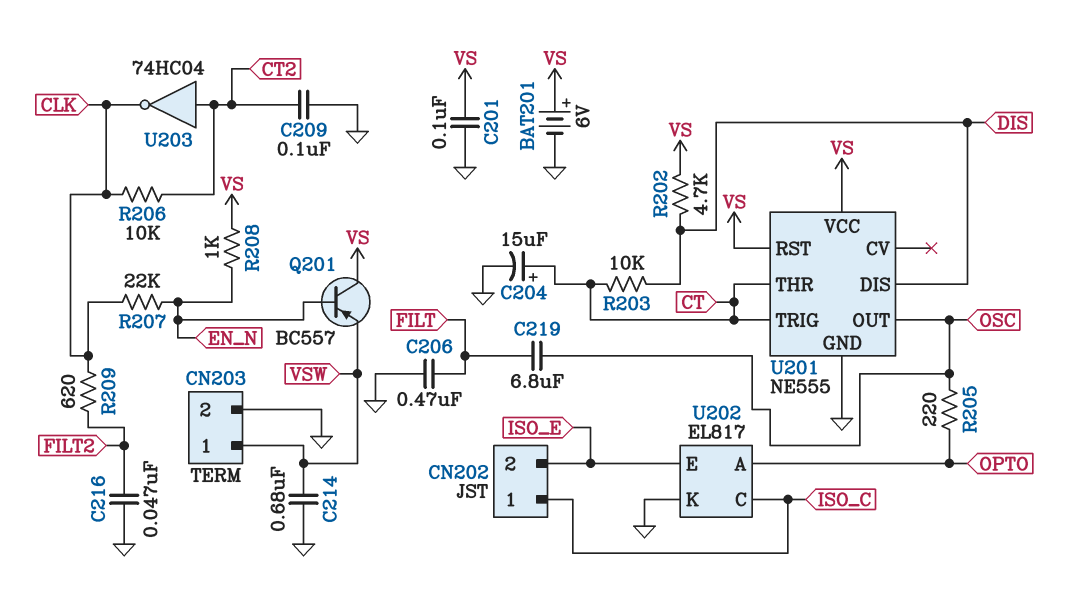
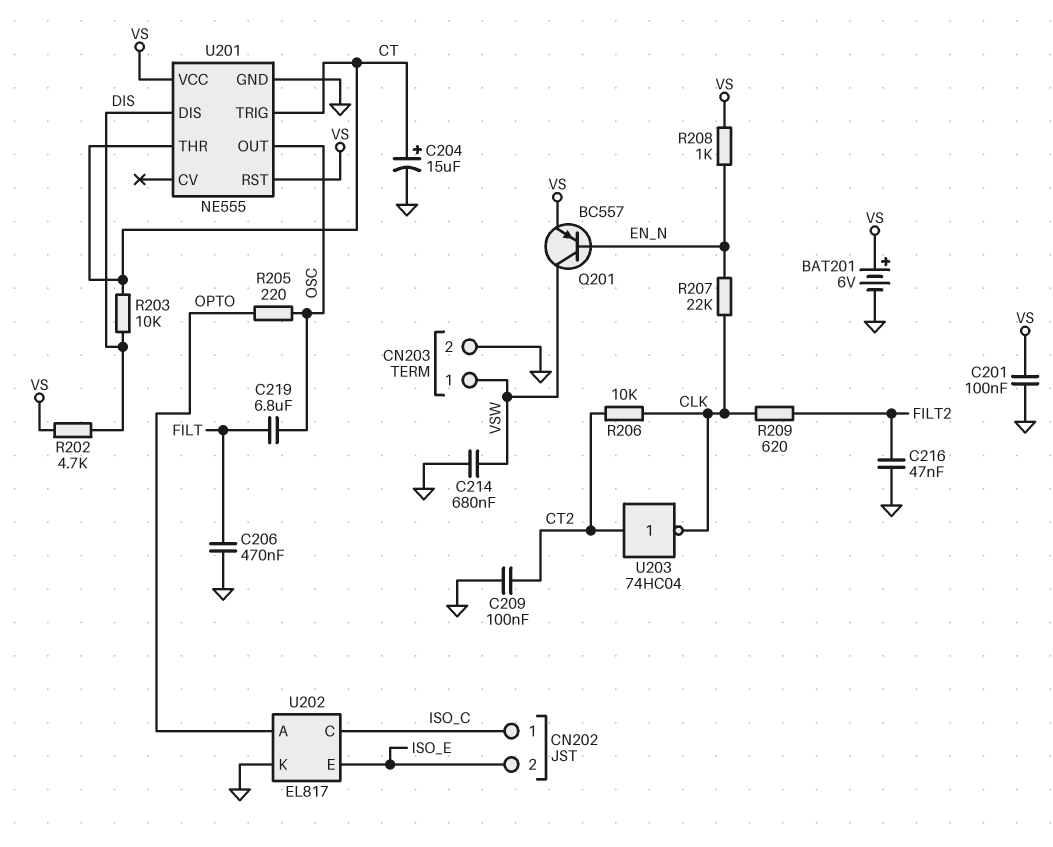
Q201: PNP BC557 (B EN_N, C VS, E VSW) -> PNP BC557 (B EN_N, C VSW, E VS)

